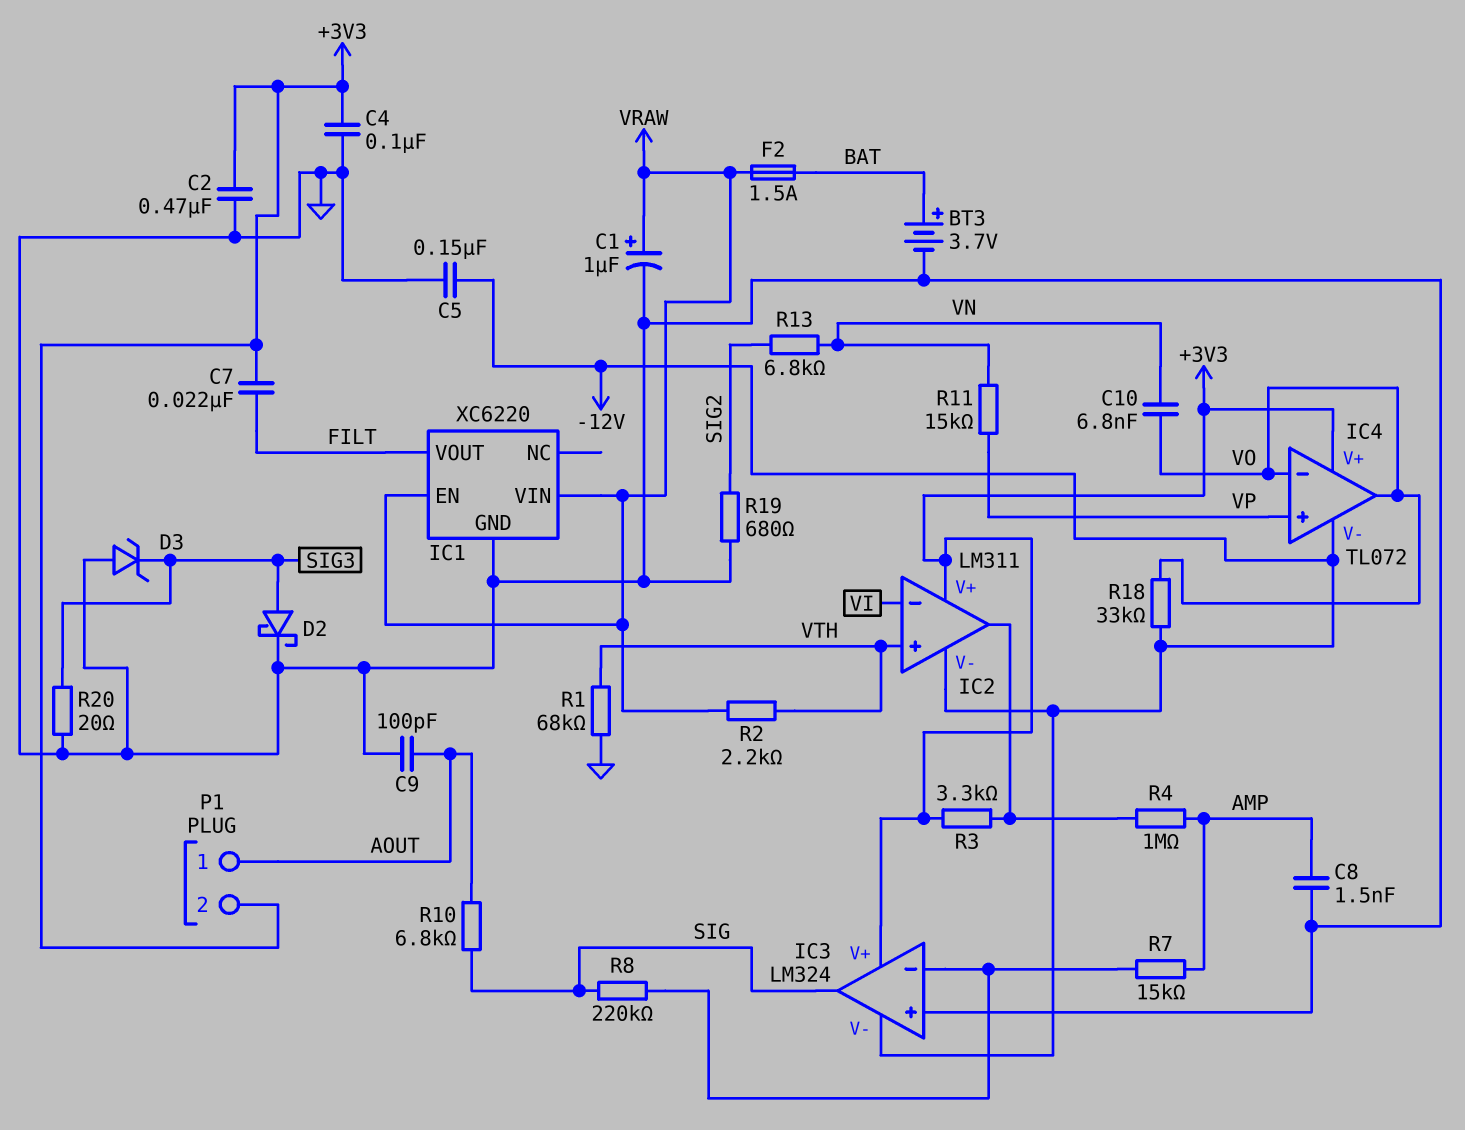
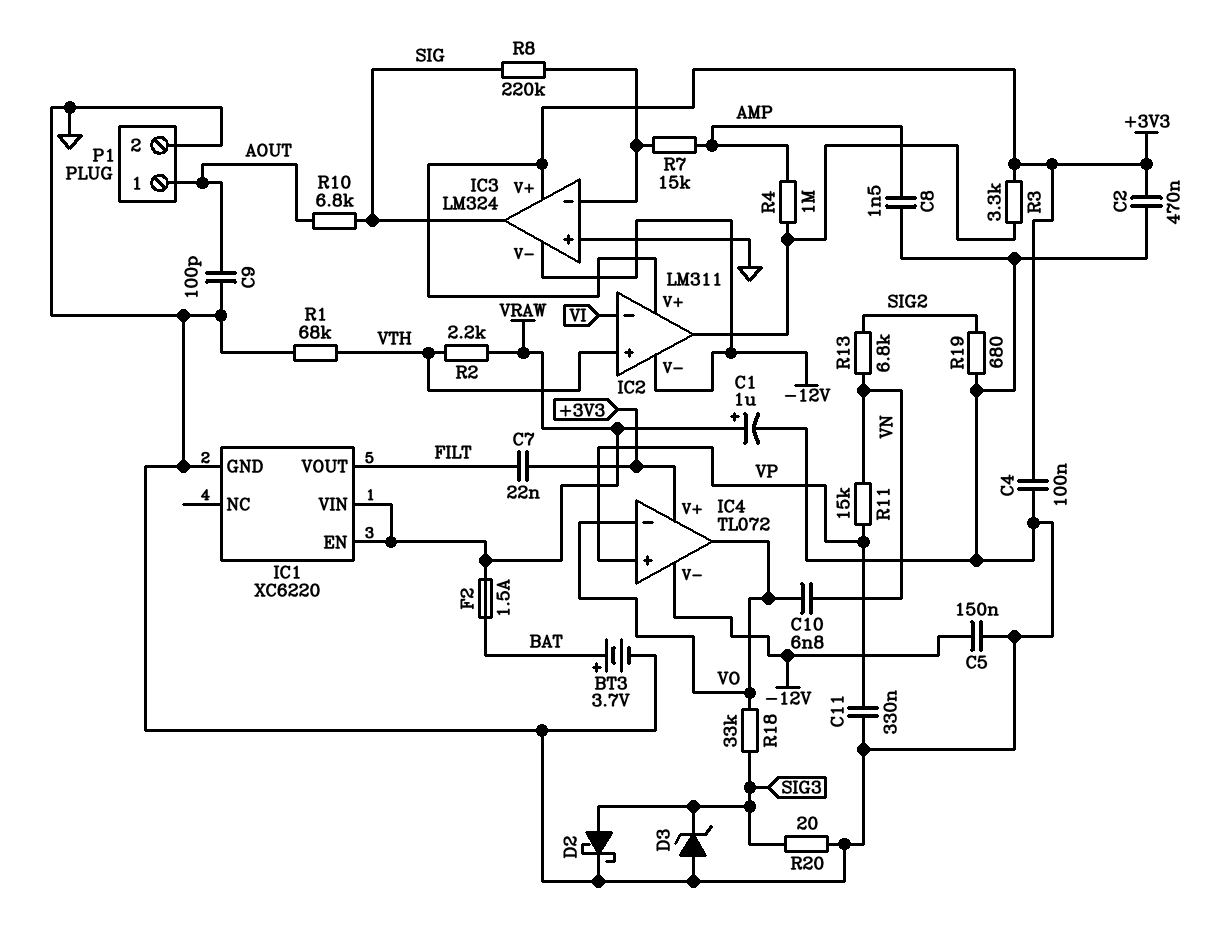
C11: none -> 330nF (GND, VP)
P1 pin 2: +3V3 -> GND
R18: 33k (-12V, VO) -> 33k (SIG3, VO)

